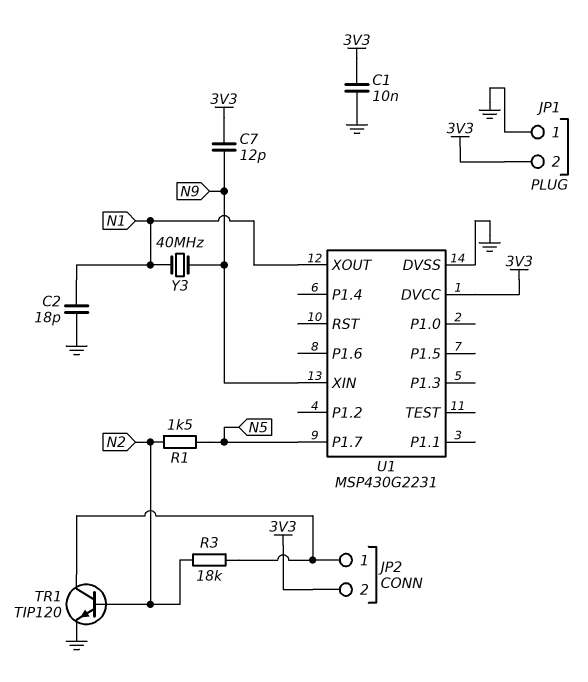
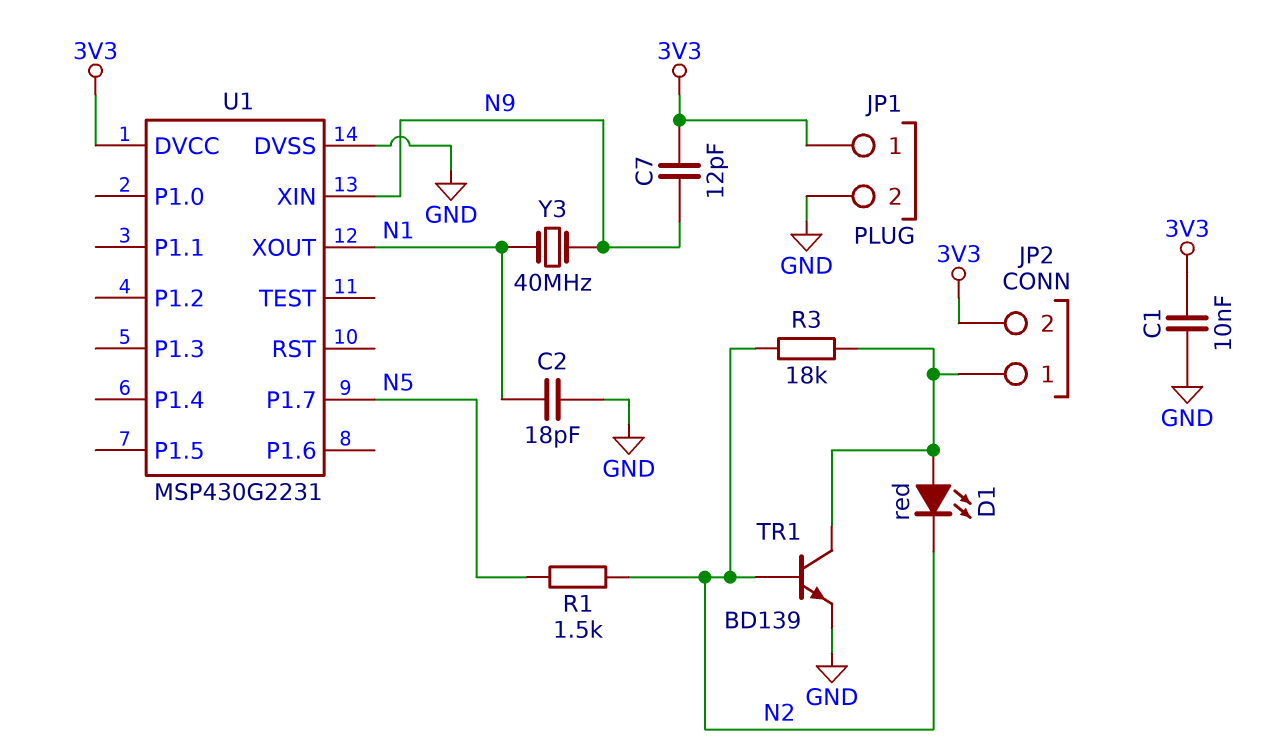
D1: none -> LED red (A JP2/1, K N2)
JP1 pin 1: GND -> 3V3
JP1 pin 2: 3V3 -> GND
TR1: NPN TIP120 (B N2, C JP2/1, E GND) -> NPN BD139 (B N2, C JP2/1, E GND)

